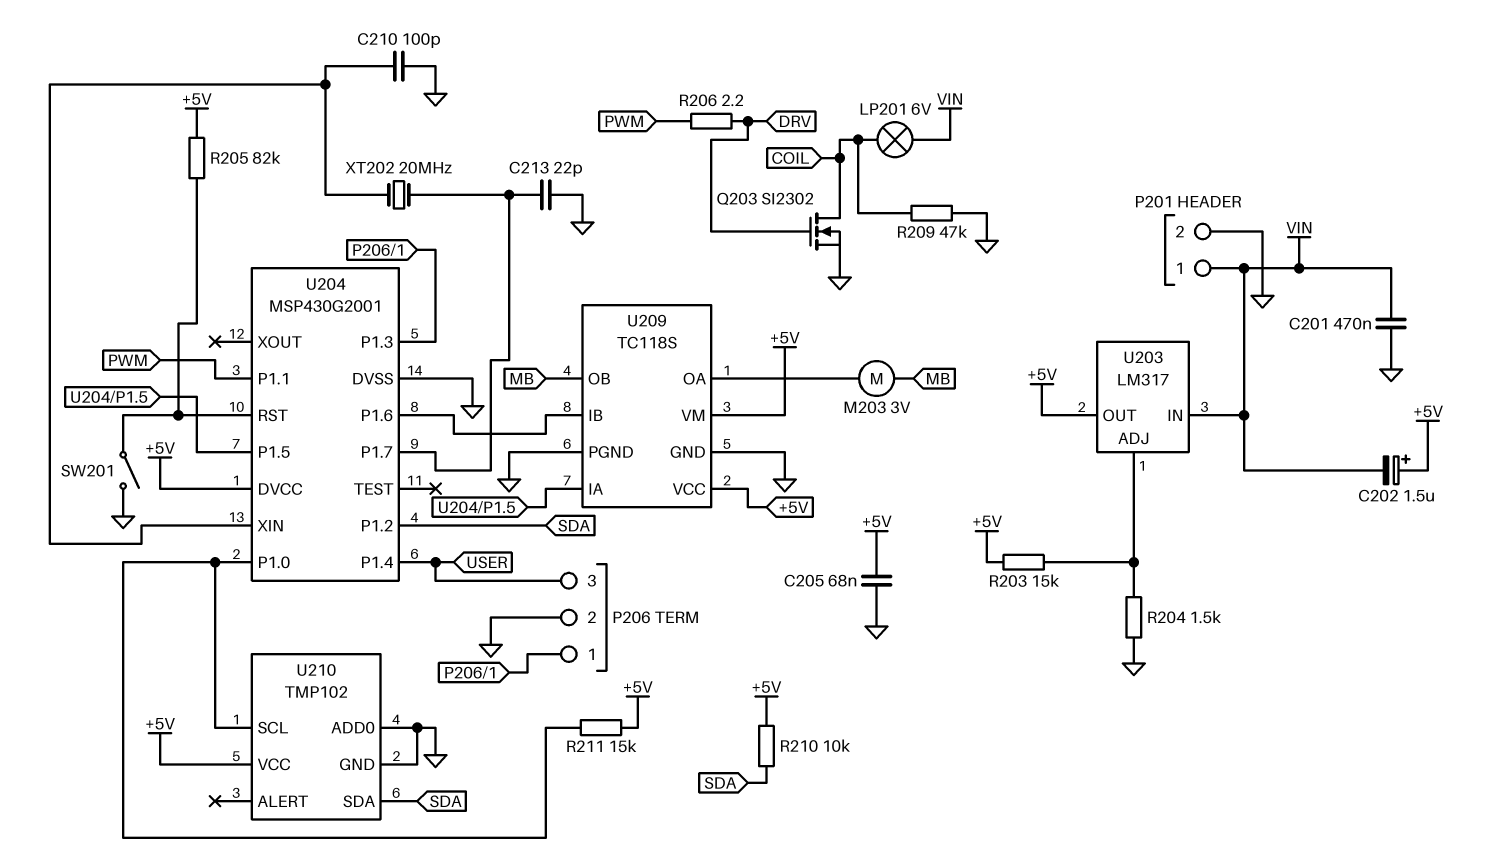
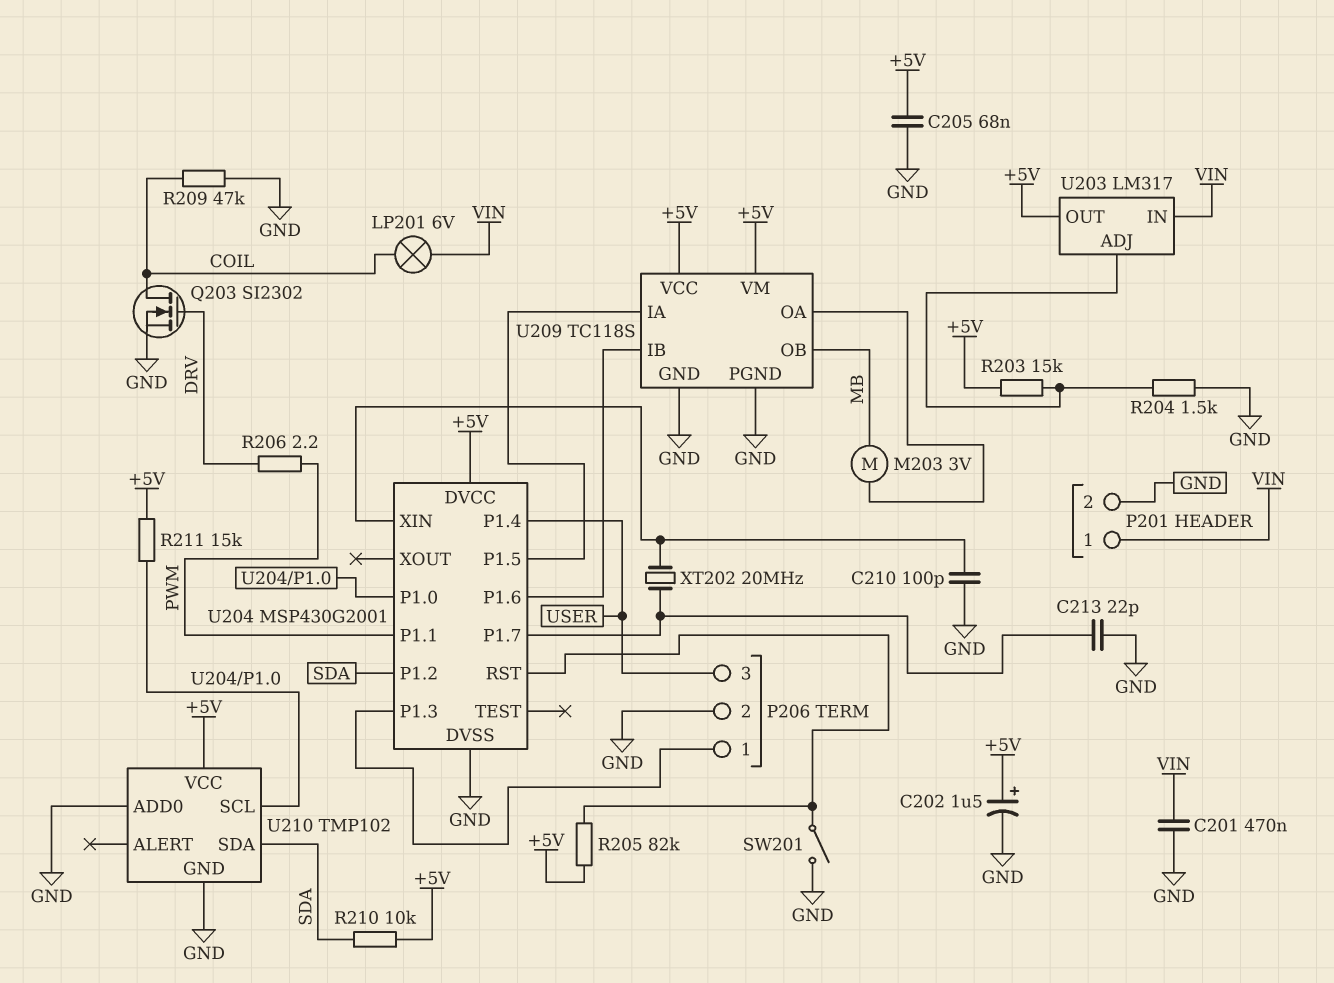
C202: 1.5uF (plus +5V, minus VIN) -> 1.5uF (plus +5V, minus GND)

